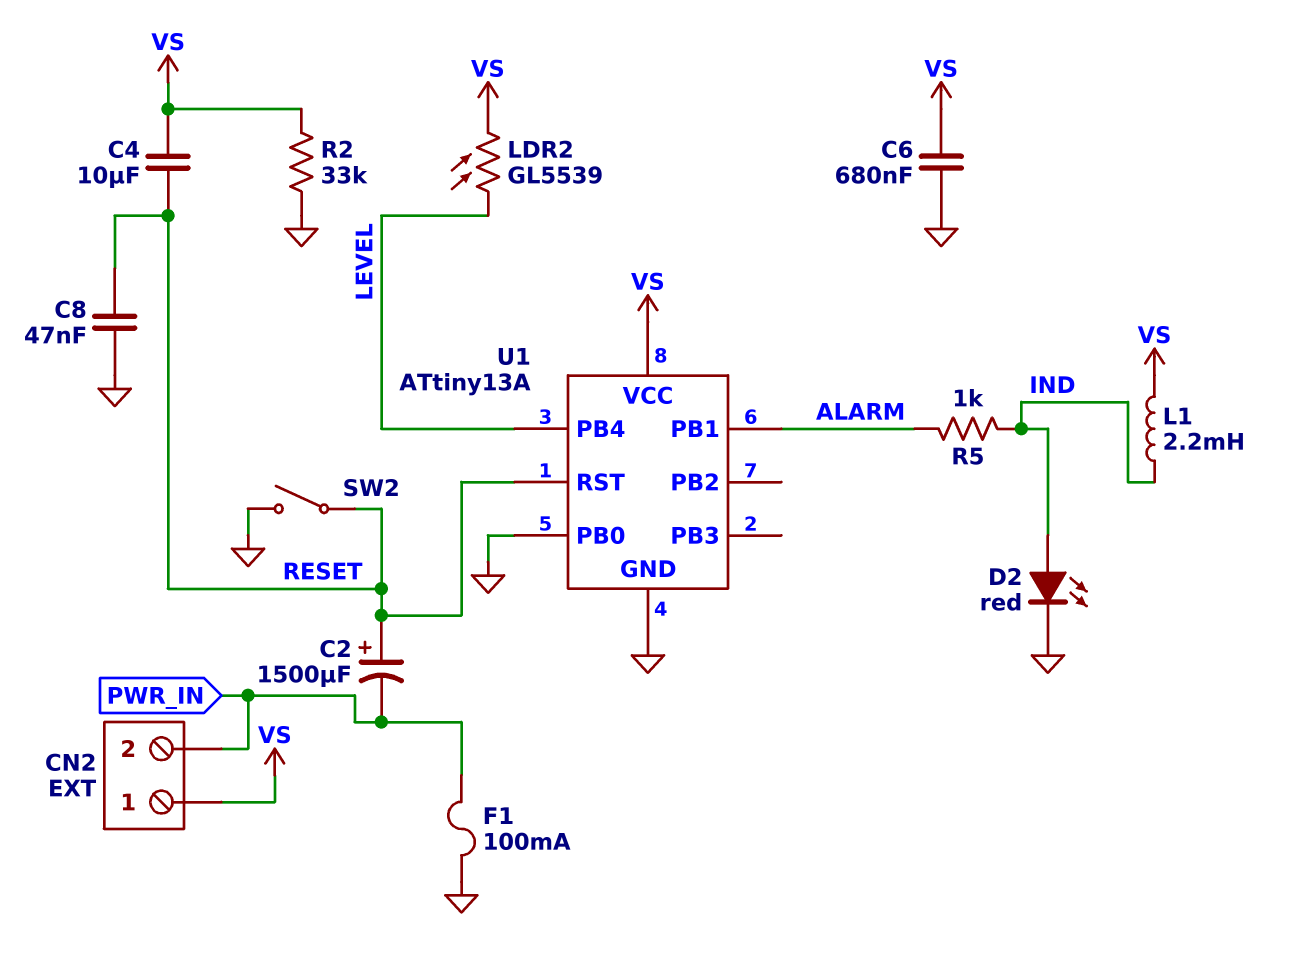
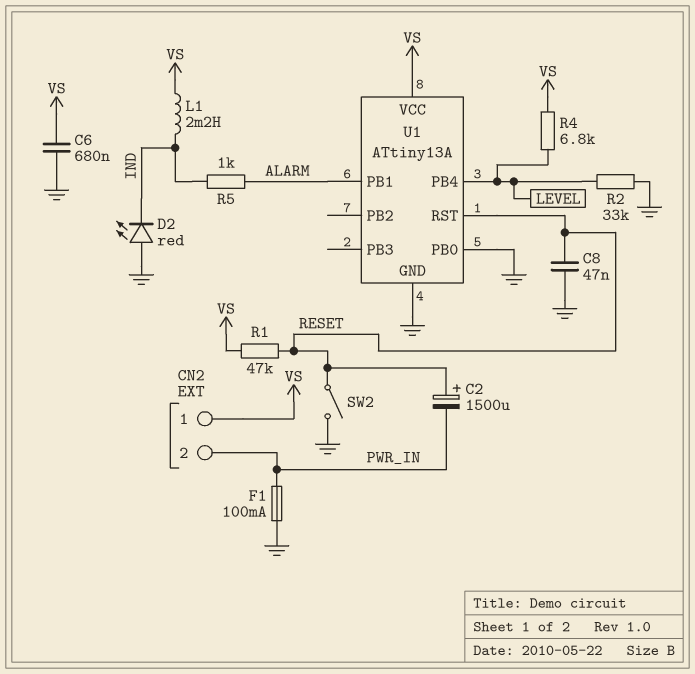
C4: 10uF (RESET, VS) -> none
D2: LED red (A IND, K GND) -> LED red (A GND, K IND)
LDR2: GL5539 (LEVEL, VS) -> none
R1: none -> 47k (RESET, VS)
R2: 33k (GND, VS) -> 33k (GND, LEVEL)
R4: none -> 6.8k (LEVEL, VS)

